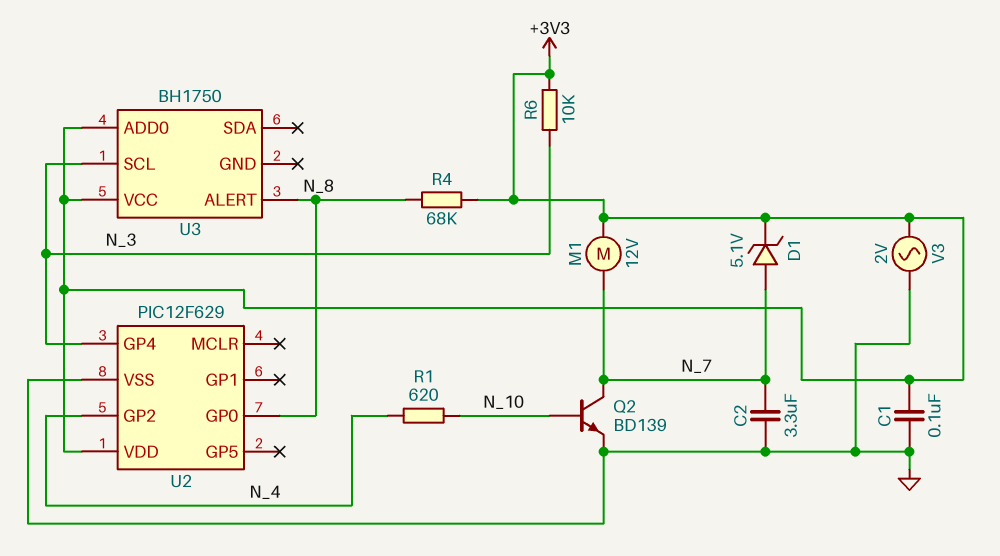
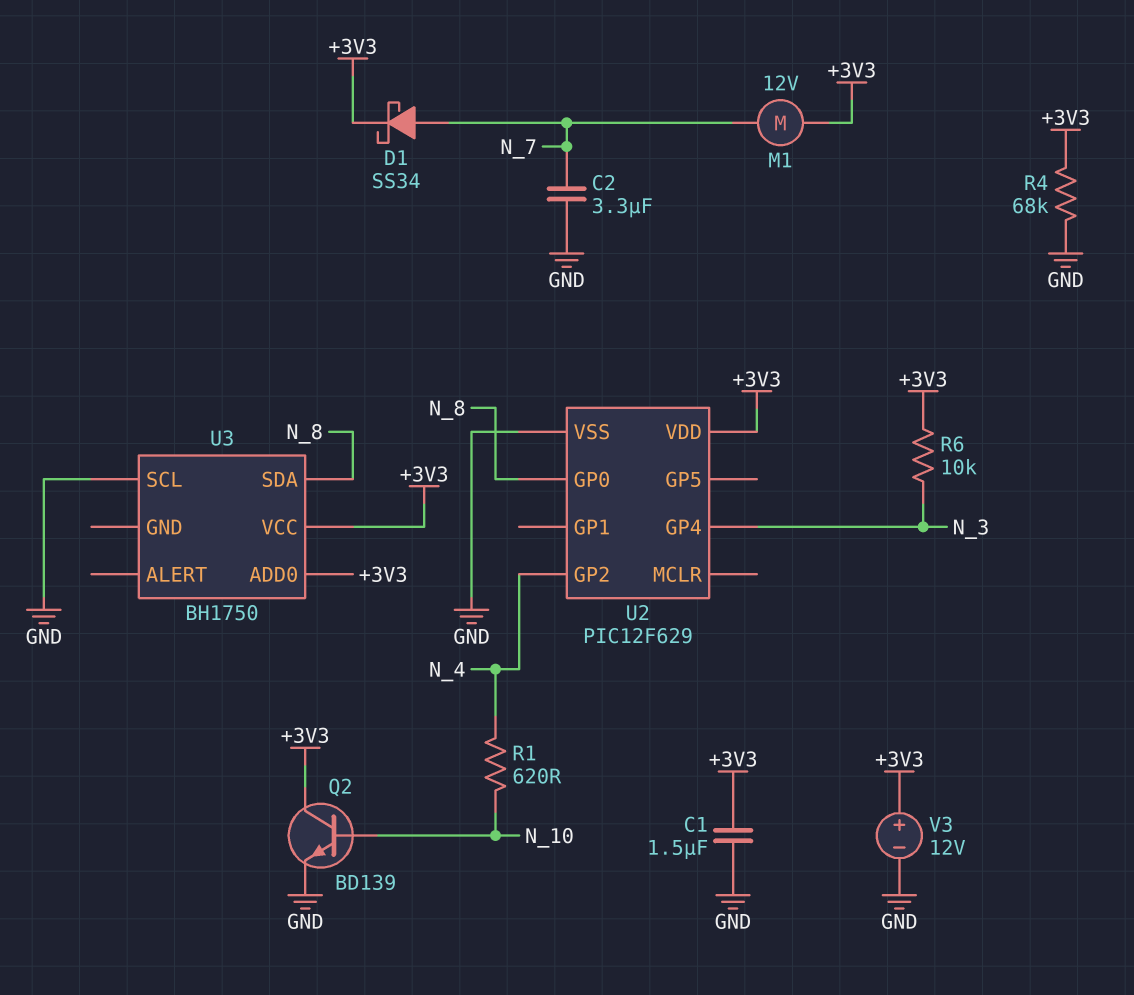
C1: 100nF (+3V3, GND) -> 1.5uF (+3V3, GND)
D1: zener 5.1V (A N_7, K +3V3) -> schottky SS34 (A N_7, K +3V3)
Q2: NPN BD139 (B N_10, C N_7, E GND) -> NPN BD139 (B N_10, C +3V3, E GND)
R4: 68k (+3V3, N_8) -> 68k (+3V3, GND)
U3 pin ALERT: N_8 -> none
U3 pin SCL: N_3 -> GND
U3 pin SDA: none -> N_8
V3: AC 2V (+3V3, GND) -> 12V (plus +3V3, minus GND)

